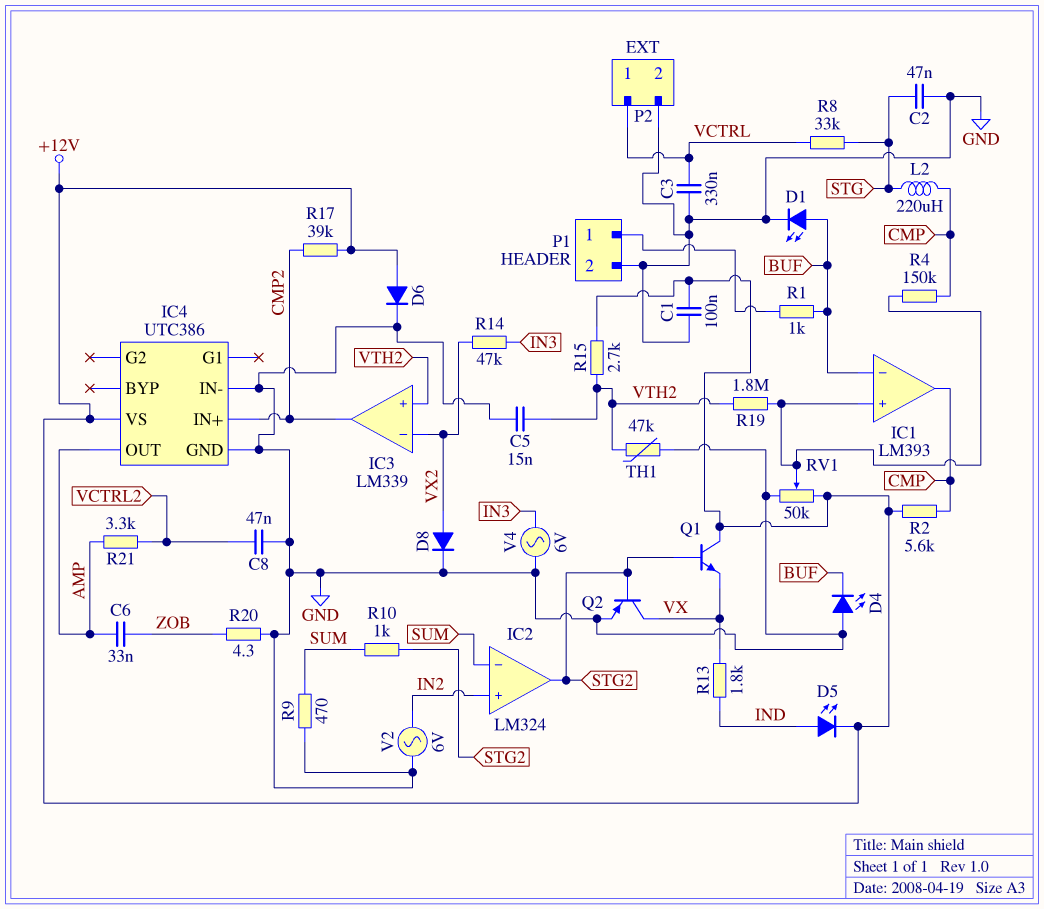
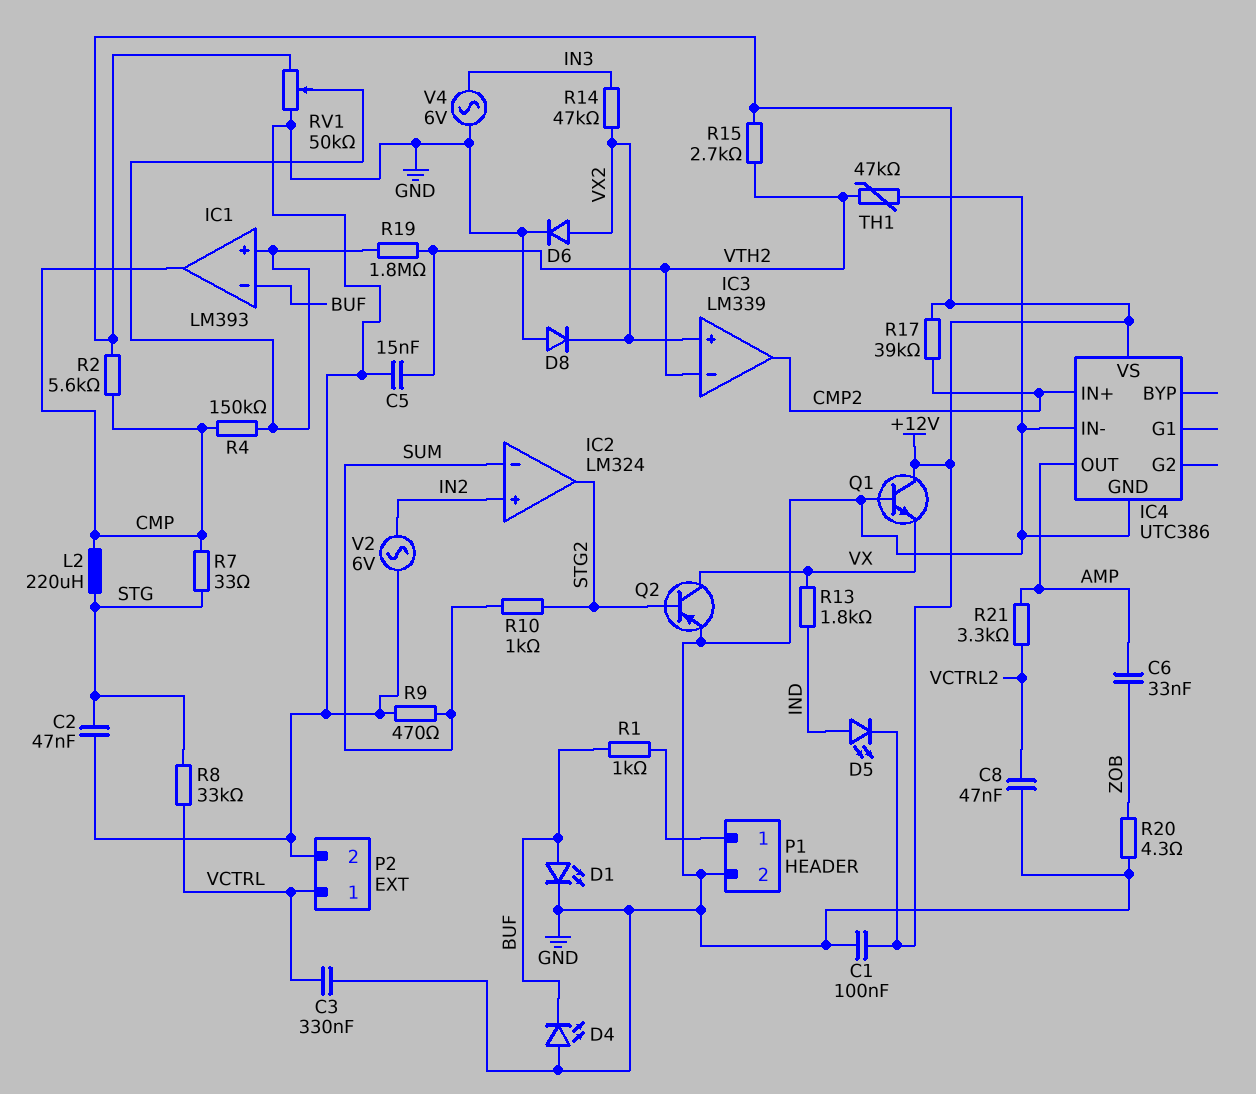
D6: diode (A +12V, K GND) -> diode (A VX2, K GND)
D8: diode (A VX2, K GND) -> diode (A GND, K VX2)
IC3 pin in+: VTH2 -> VX2
IC3 pin in-: VX2 -> VTH2
Q1: NPN (B STG2, C +12V, E VX) -> NPN (B GND, C +12V, E VX)
R7: none -> 33 (CMP, STG)

